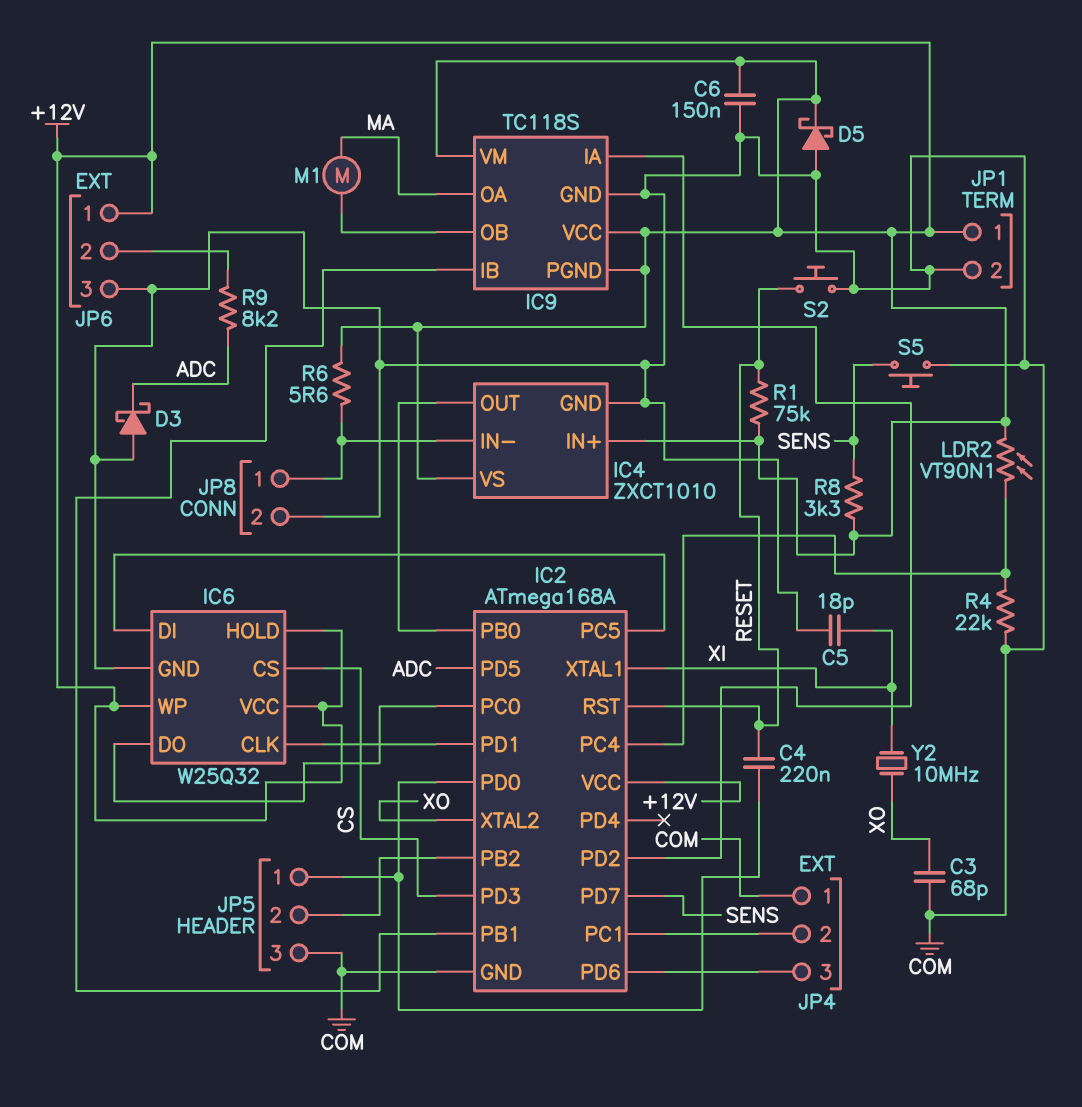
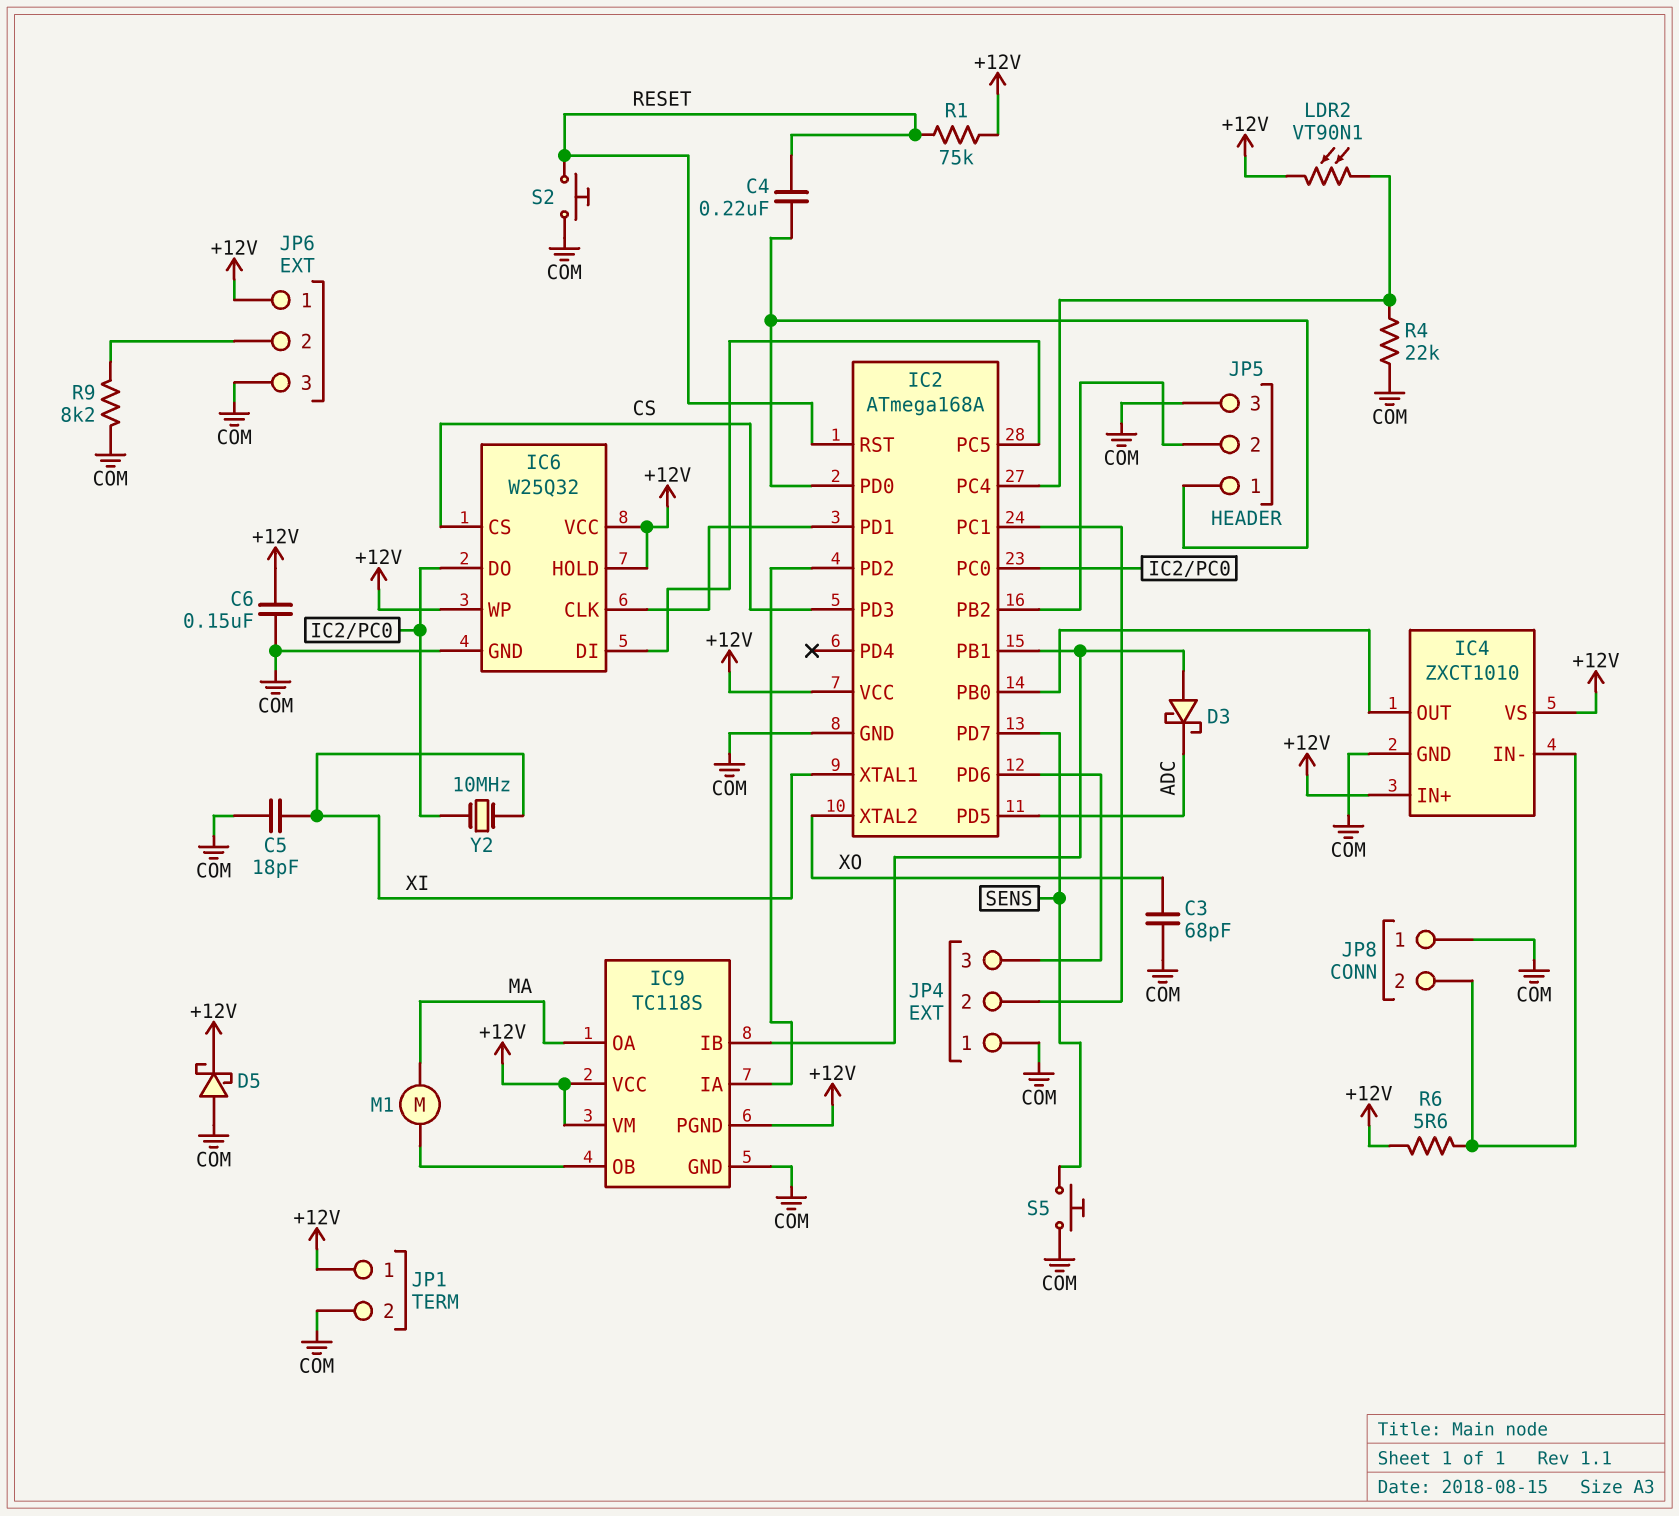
D3: schottky (A COM, K ADC) -> schottky (A IC2/PB1, K ADC)
JP8 pin 1: IC4/IN- -> COM
JP8 pin 2: COM -> IC4/IN-
R8: 3.3k (+12V, SENS) -> none
R9: 8.2k (ADC, JP6/2) -> 8.2k (COM, JP6/2)
Y2: 10MHz (XI, XO) -> 10MHz (IC2/PC0, XI)

